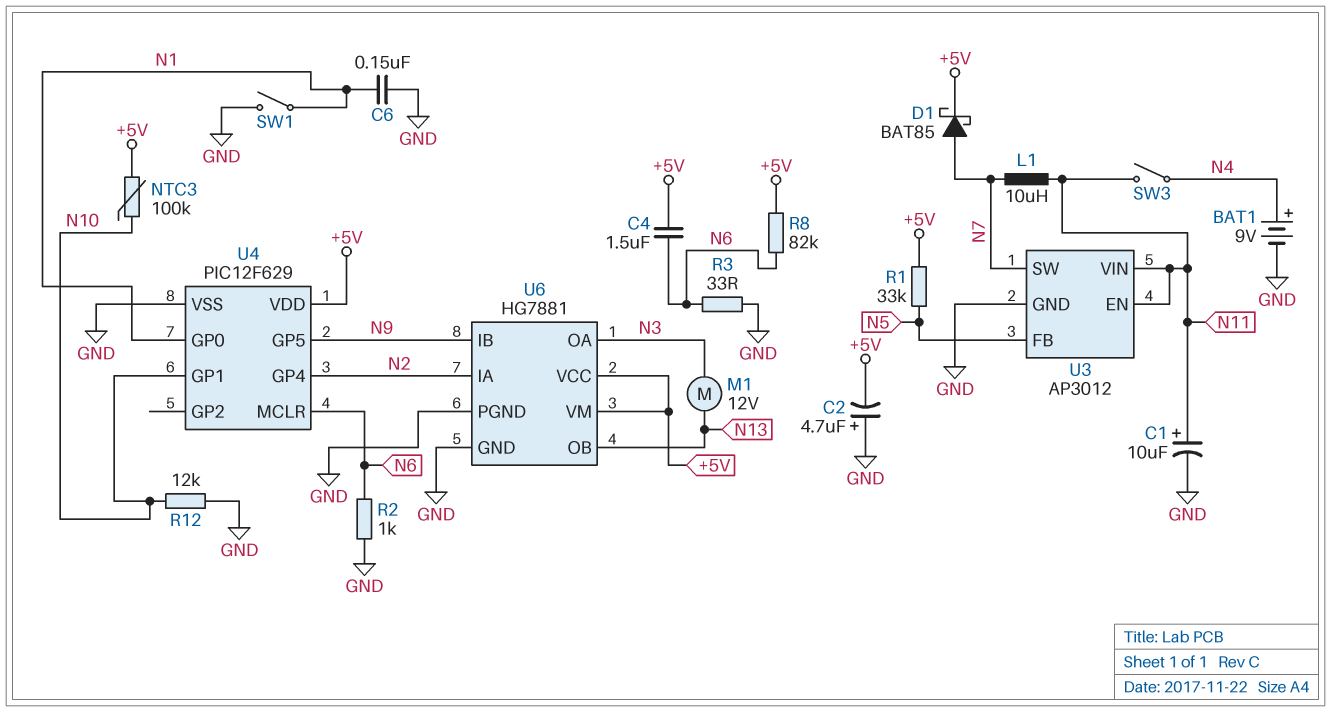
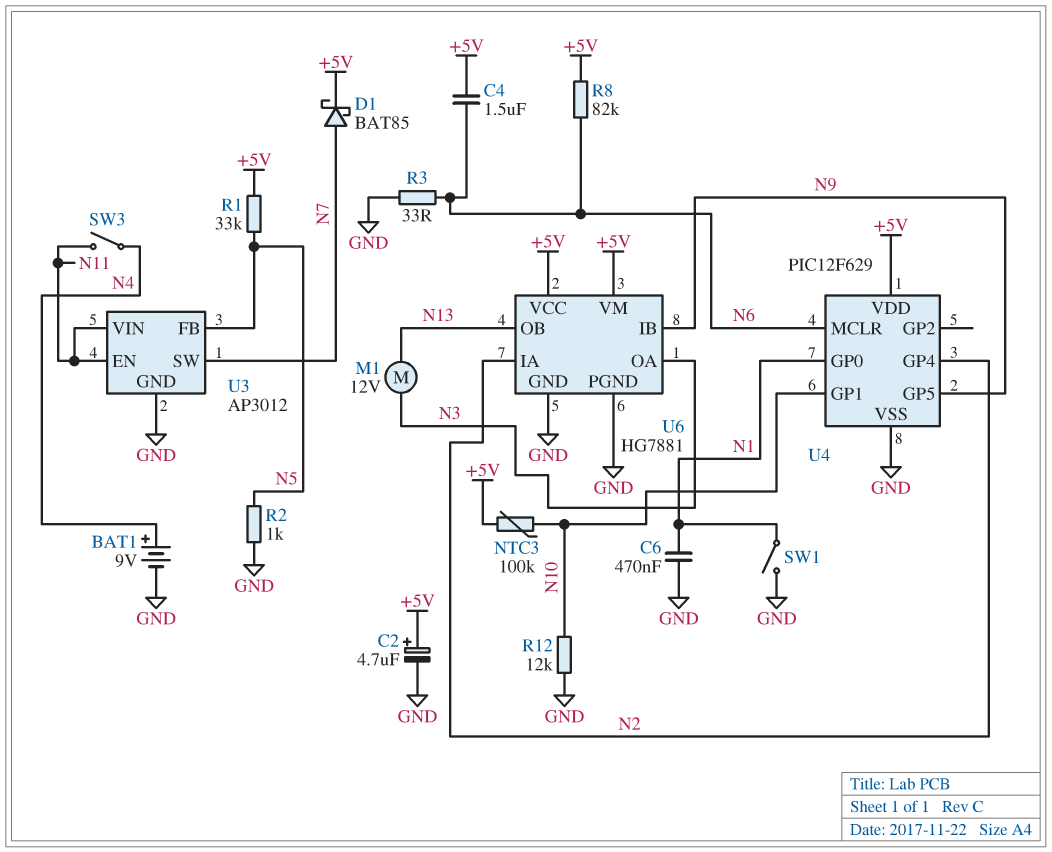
C1: 10uF (plus N11, minus GND) -> none
C2: 4.7uF (plus GND, minus +5V) -> 4.7uF (plus +5V, minus GND)
C6: 150nF (GND, N1) -> 470nF (GND, N1)
L1: 10uH (N7, N11) -> none
R2: 1k (GND, N6) -> 1k (GND, N5)

